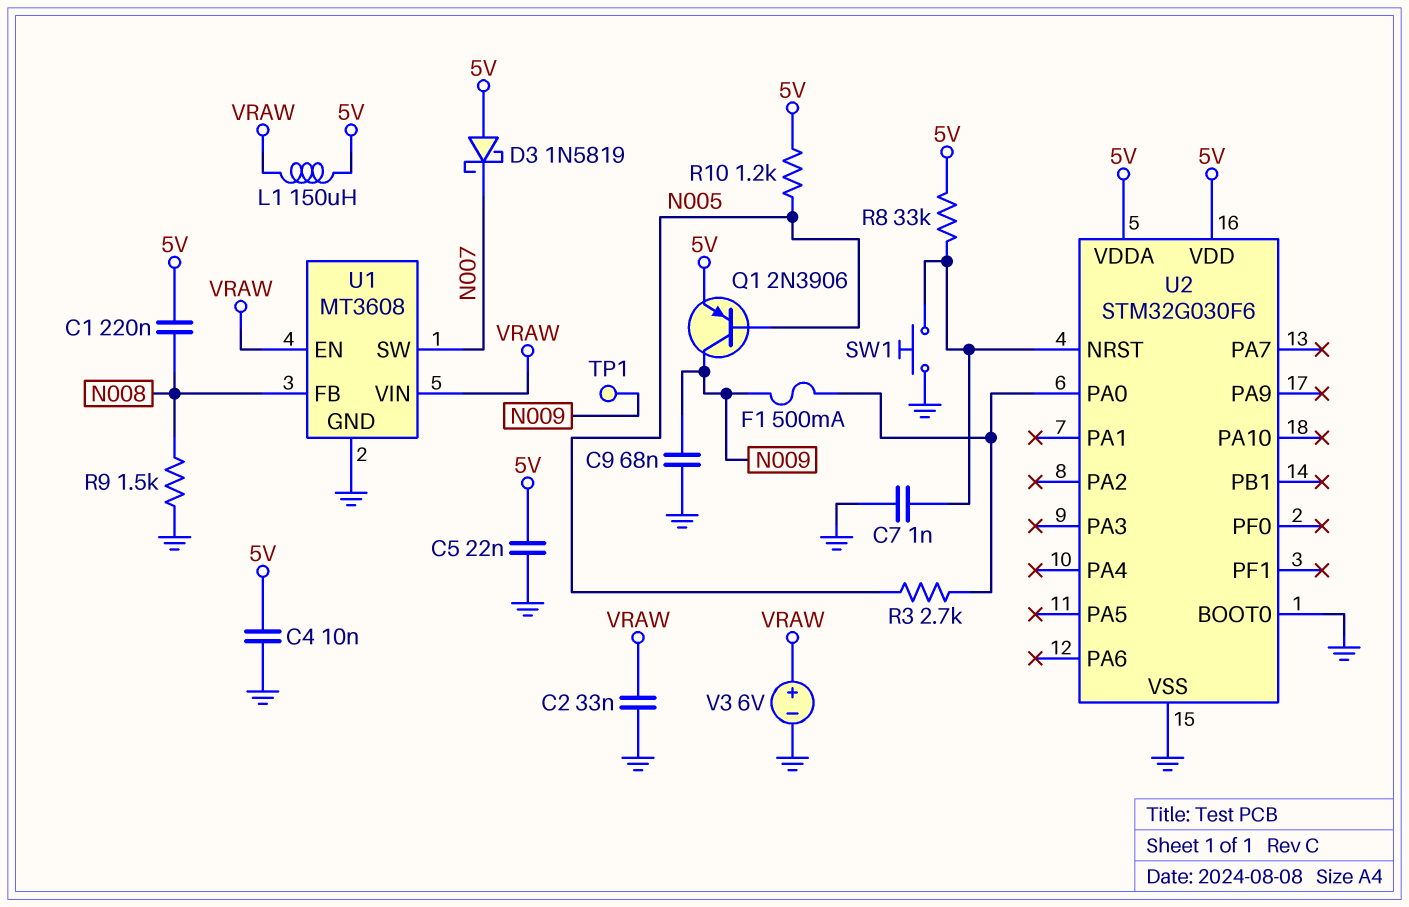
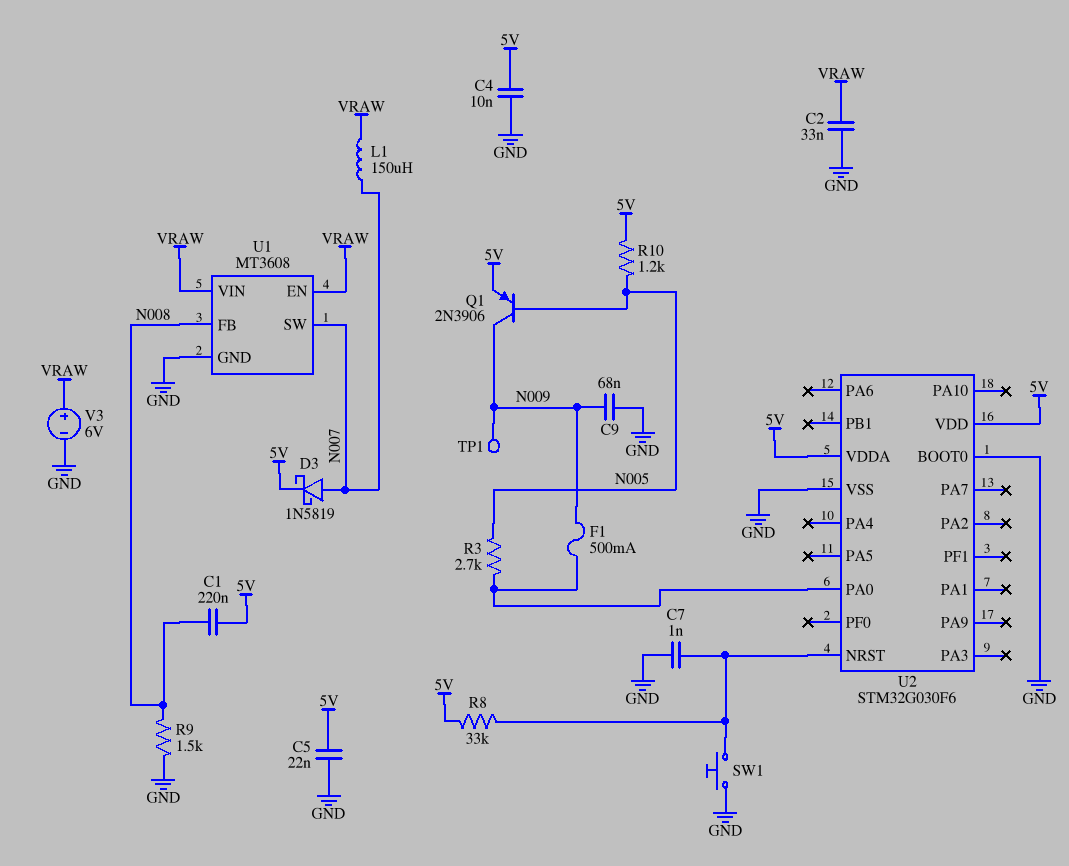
D3: schottky 1N5819 (A 5V, K N007) -> schottky 1N5819 (A N007, K 5V)
L1: 150uH (5V, VRAW) -> 150uH (N007, VRAW)

